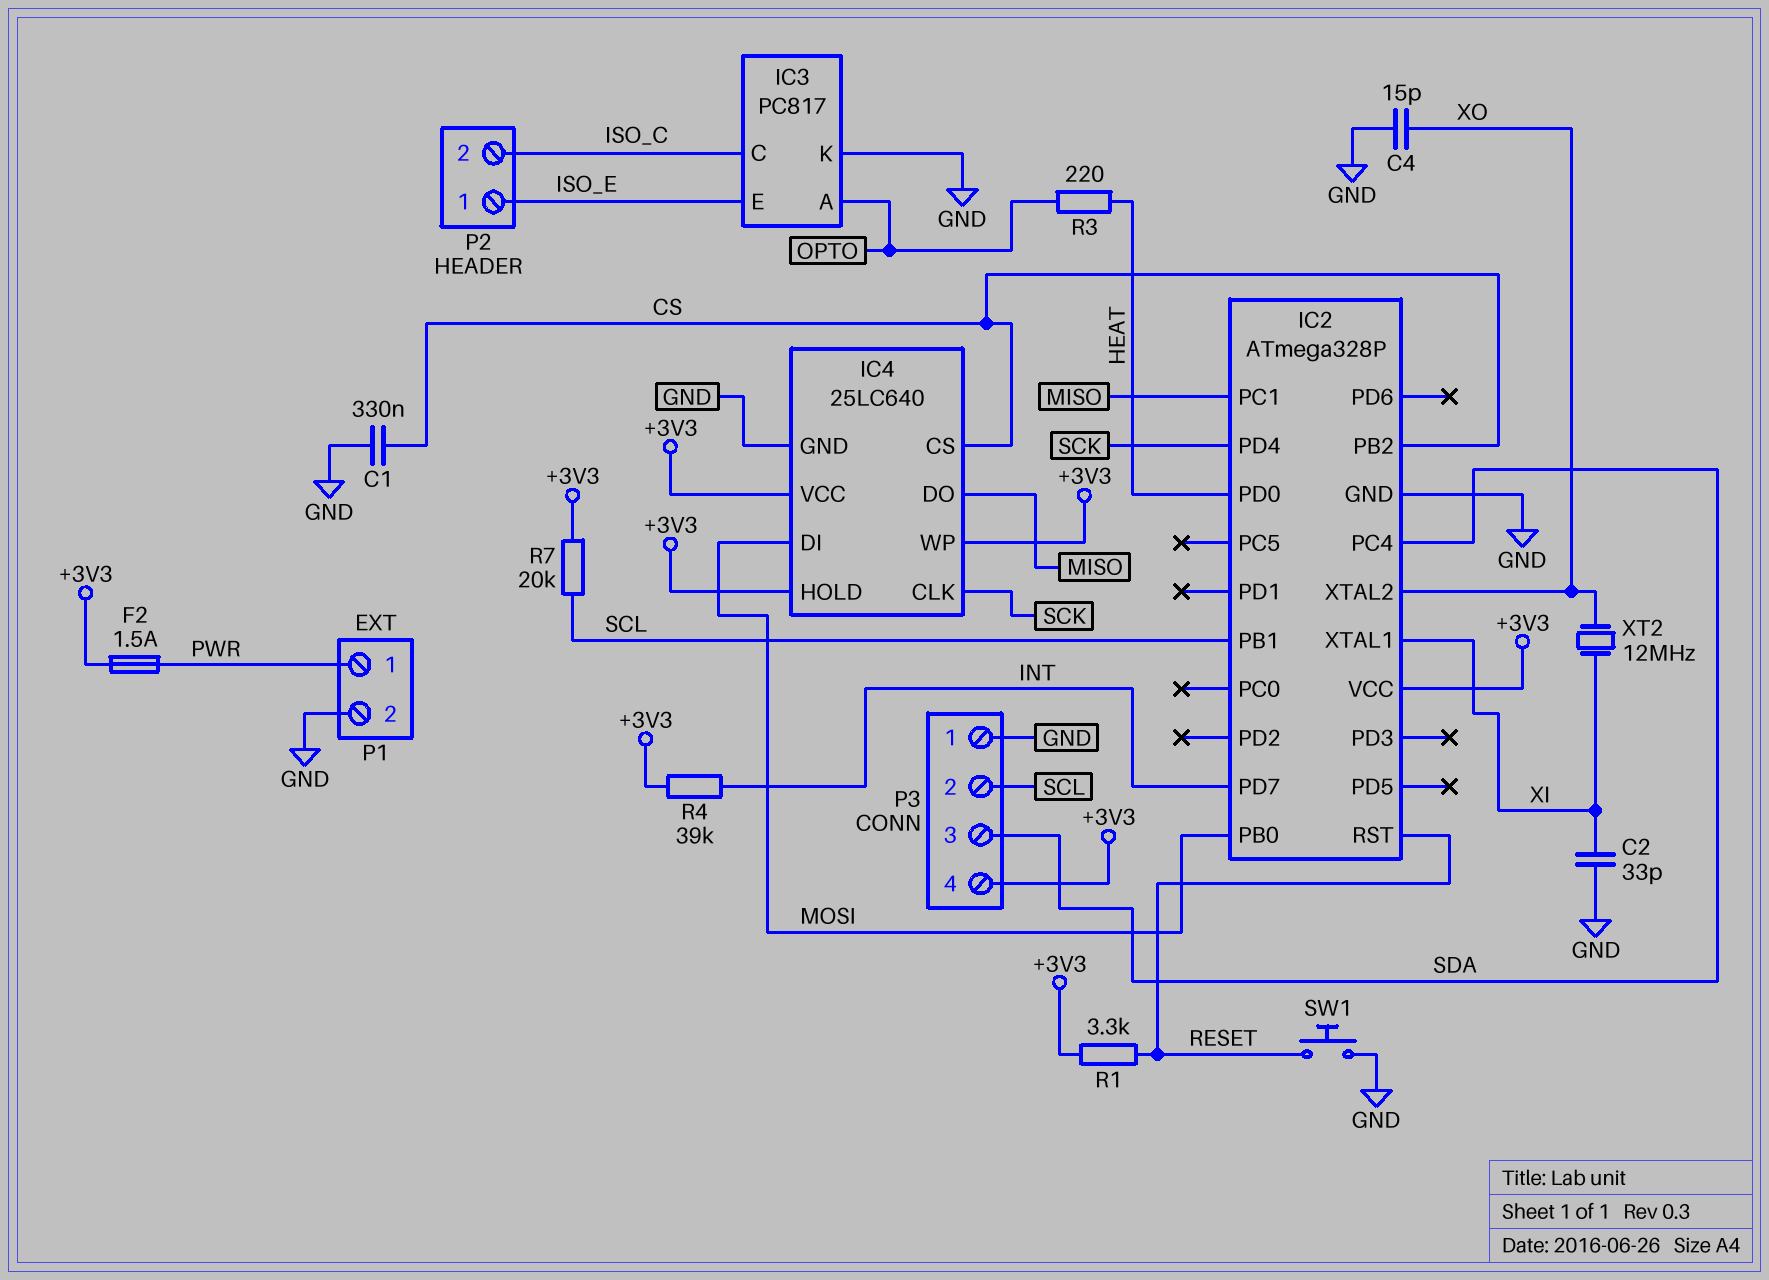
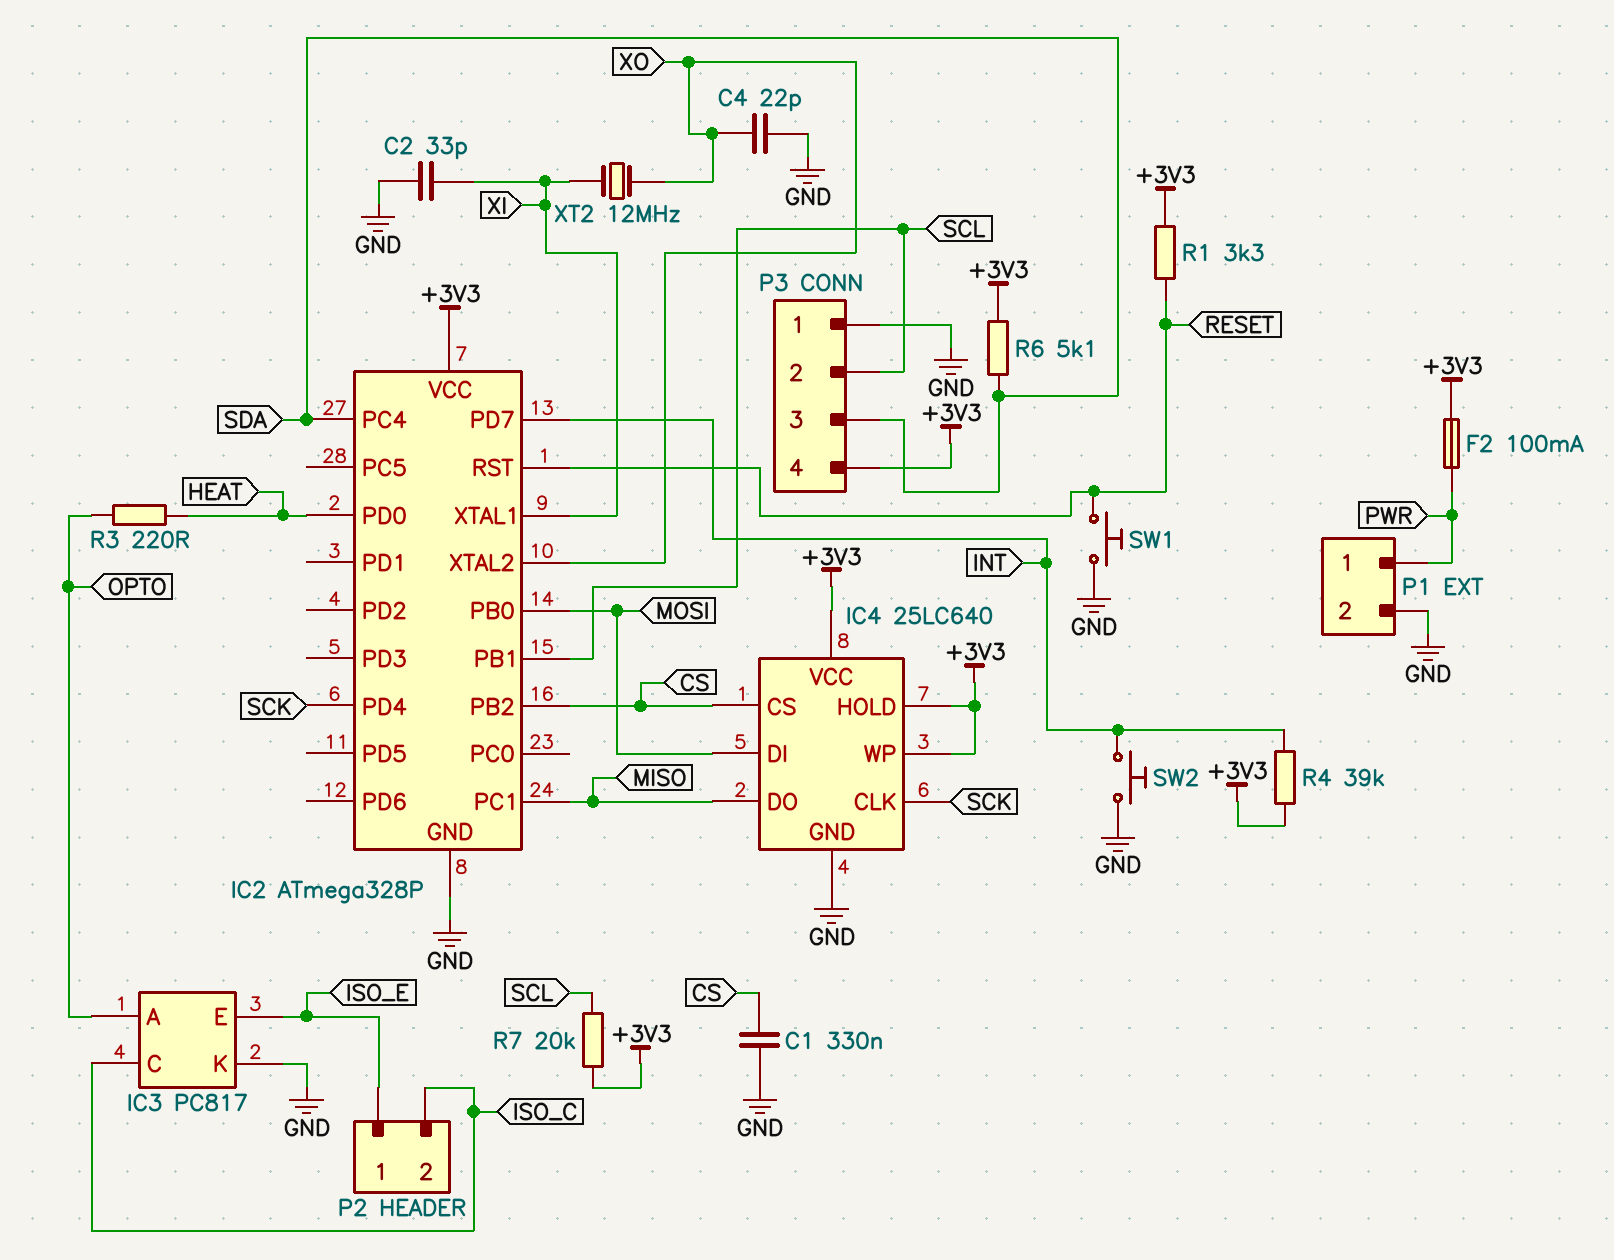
C4: 15pF (GND, XO) -> 22pF (GND, XO)
F2: 1.5A (+3V3, PWR) -> 100mA (+3V3, PWR)
R6: none -> 5.1k (+3V3, SDA)
SW2: none -> button (GND, INT)

